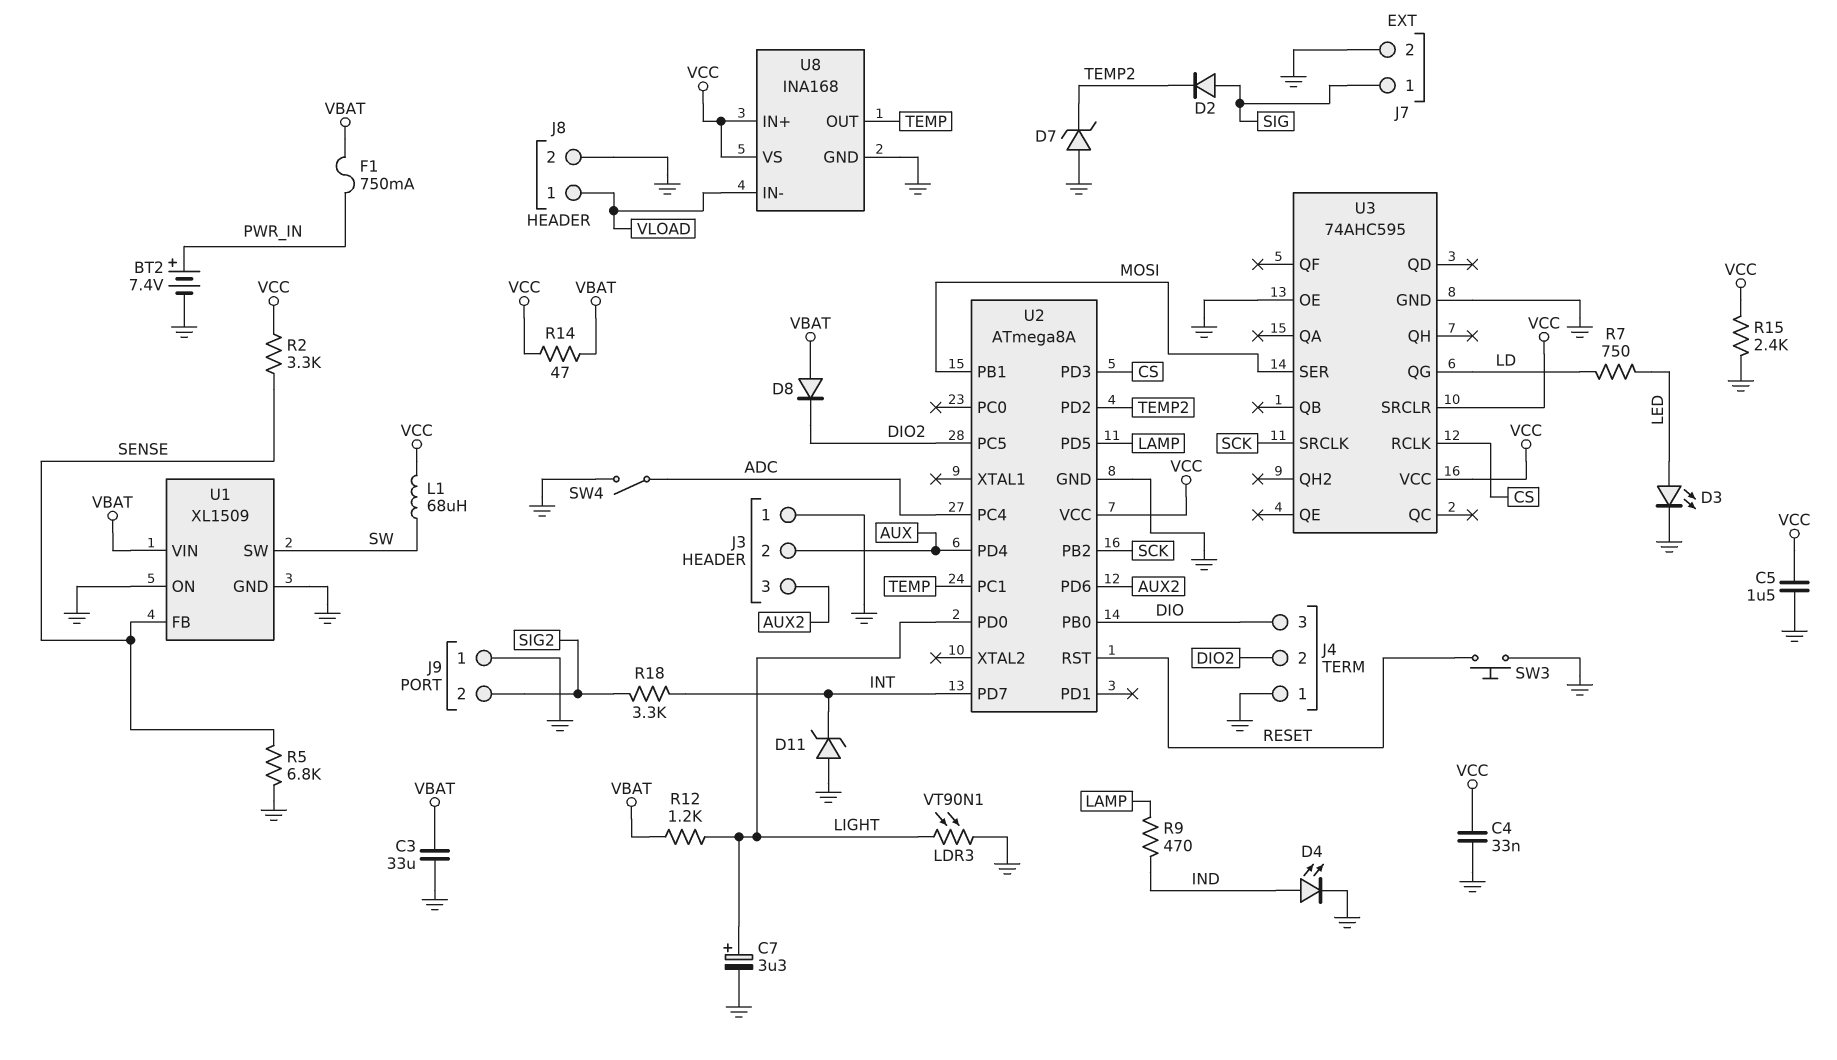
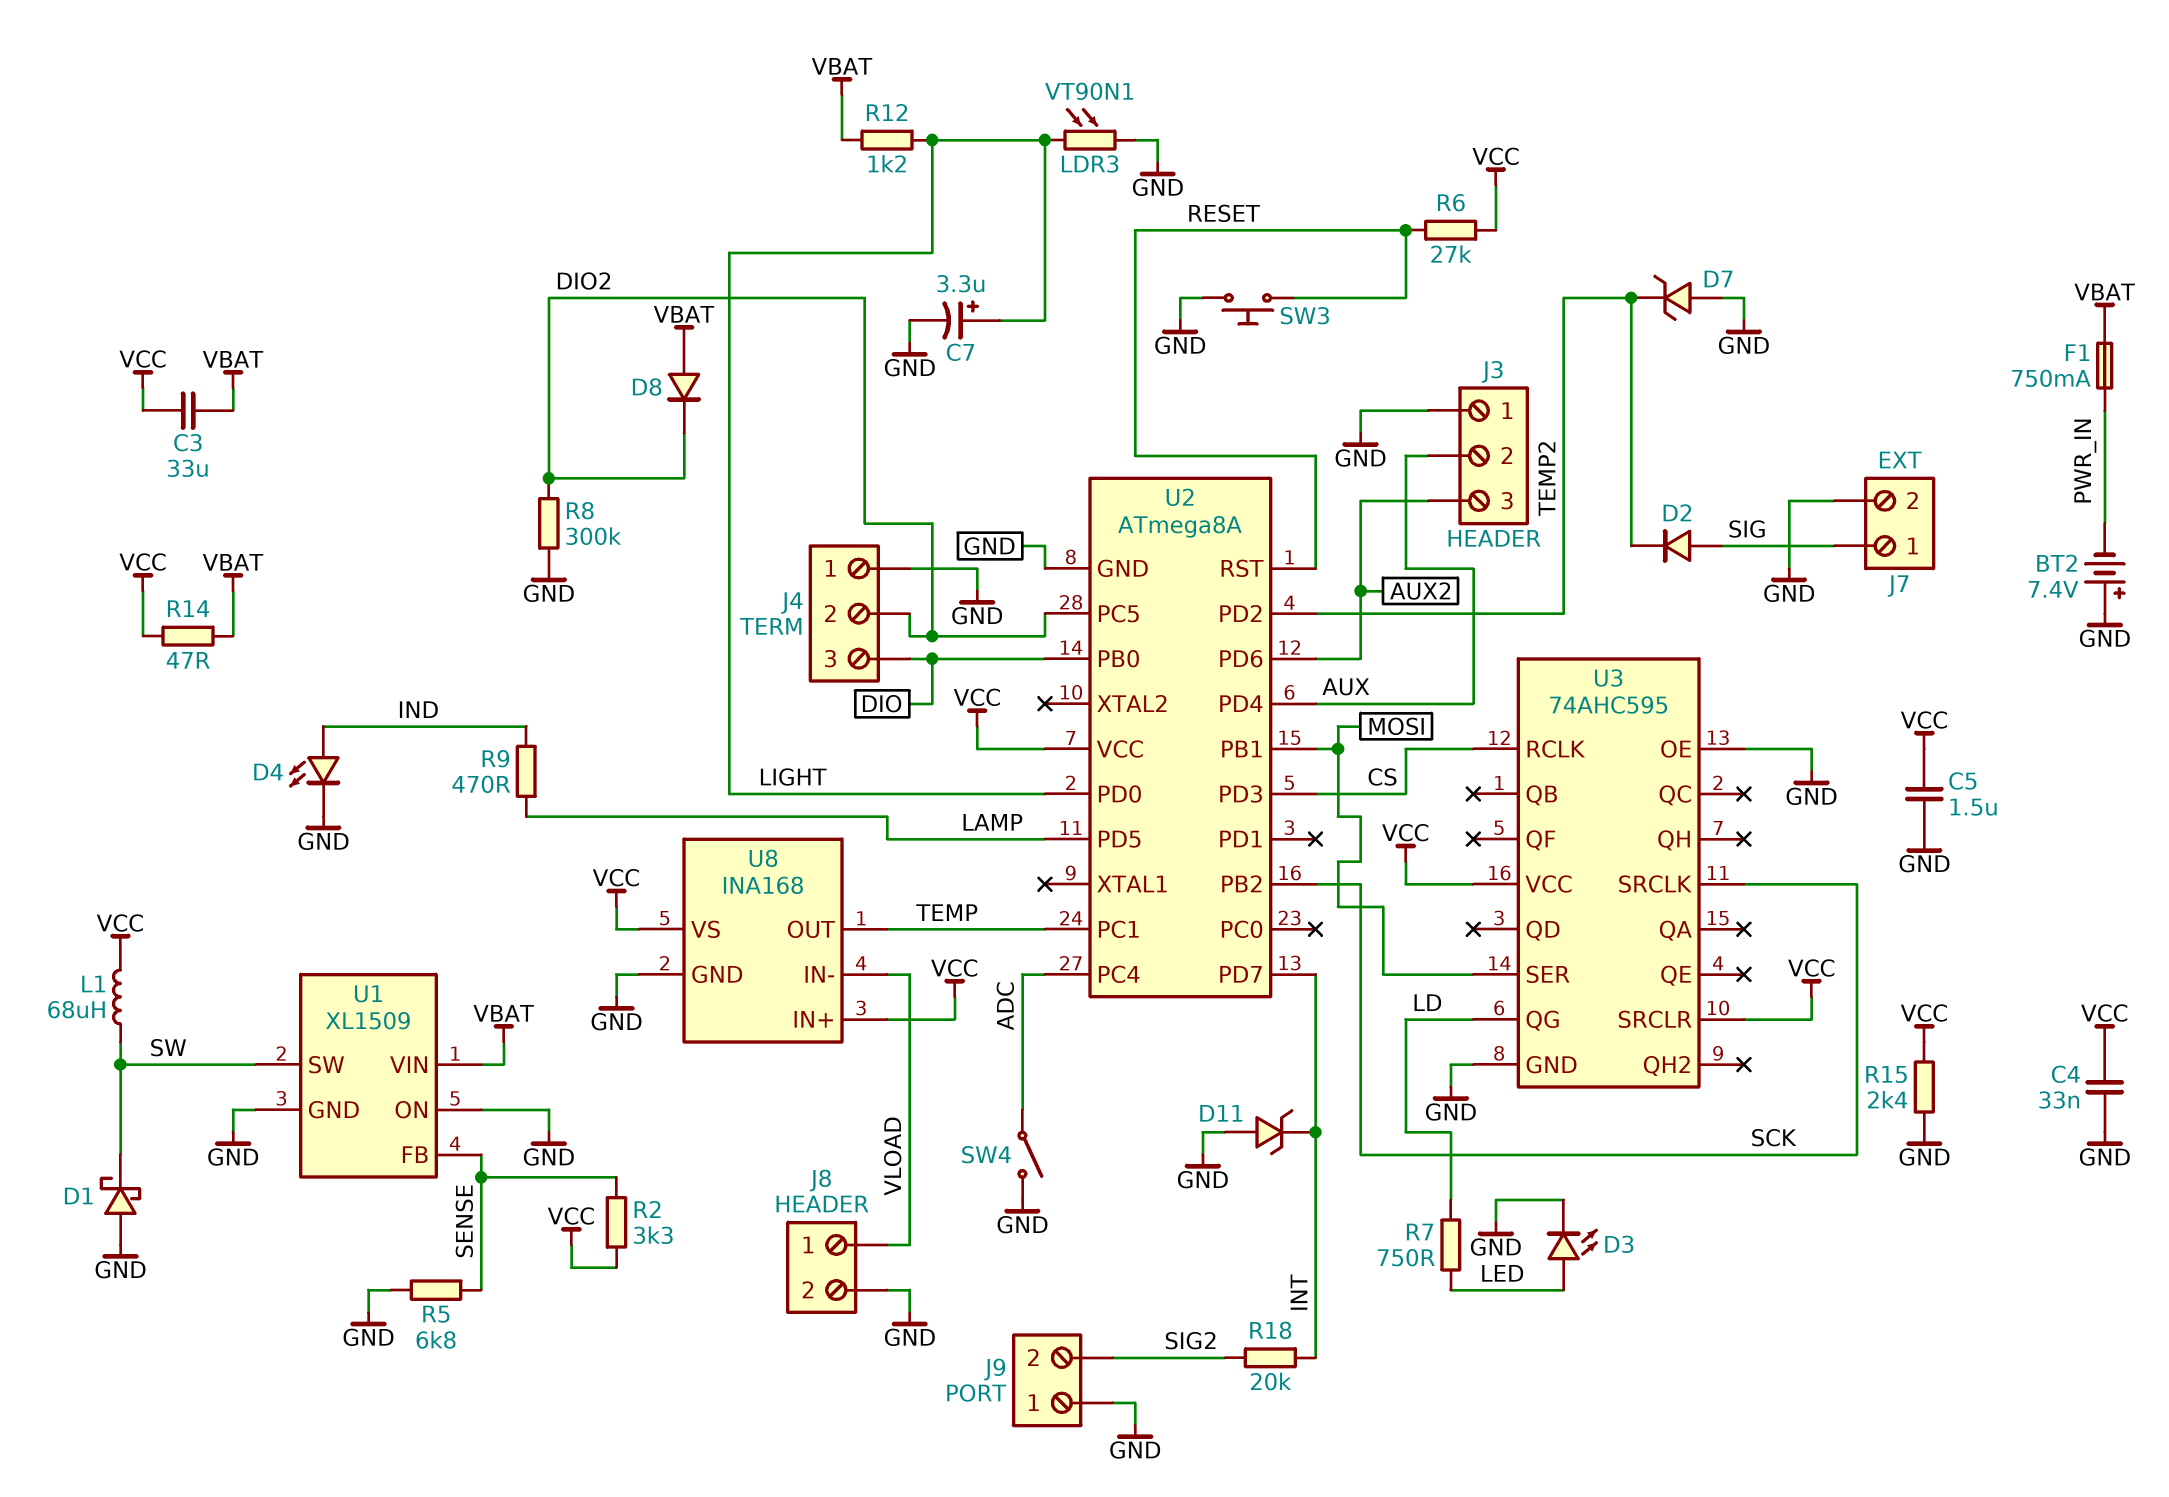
BT2: 7.4V (plus PWR_IN, minus GND) -> 7.4V (plus GND, minus PWR_IN)
C3: 33uF (GND, VBAT) -> 33uF (VBAT, VCC)
D1: none -> schottky (A GND, K SW)
R6: none -> 27k (RESET, VCC)
R8: none -> 300k (DIO2, GND)
R18: 3.3k (INT, SIG2) -> 20k (INT, SIG2)

